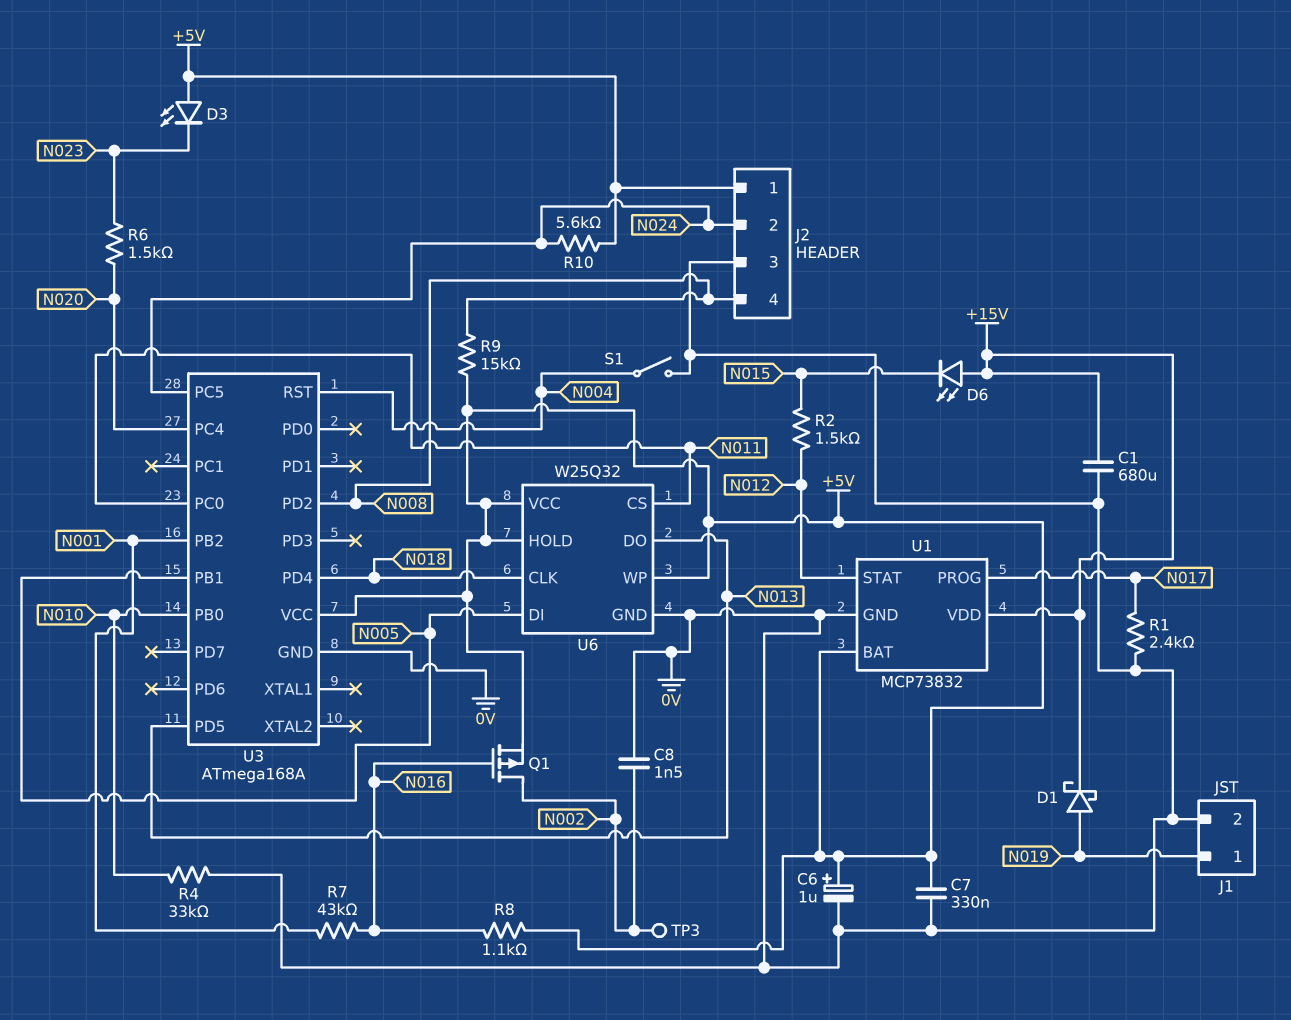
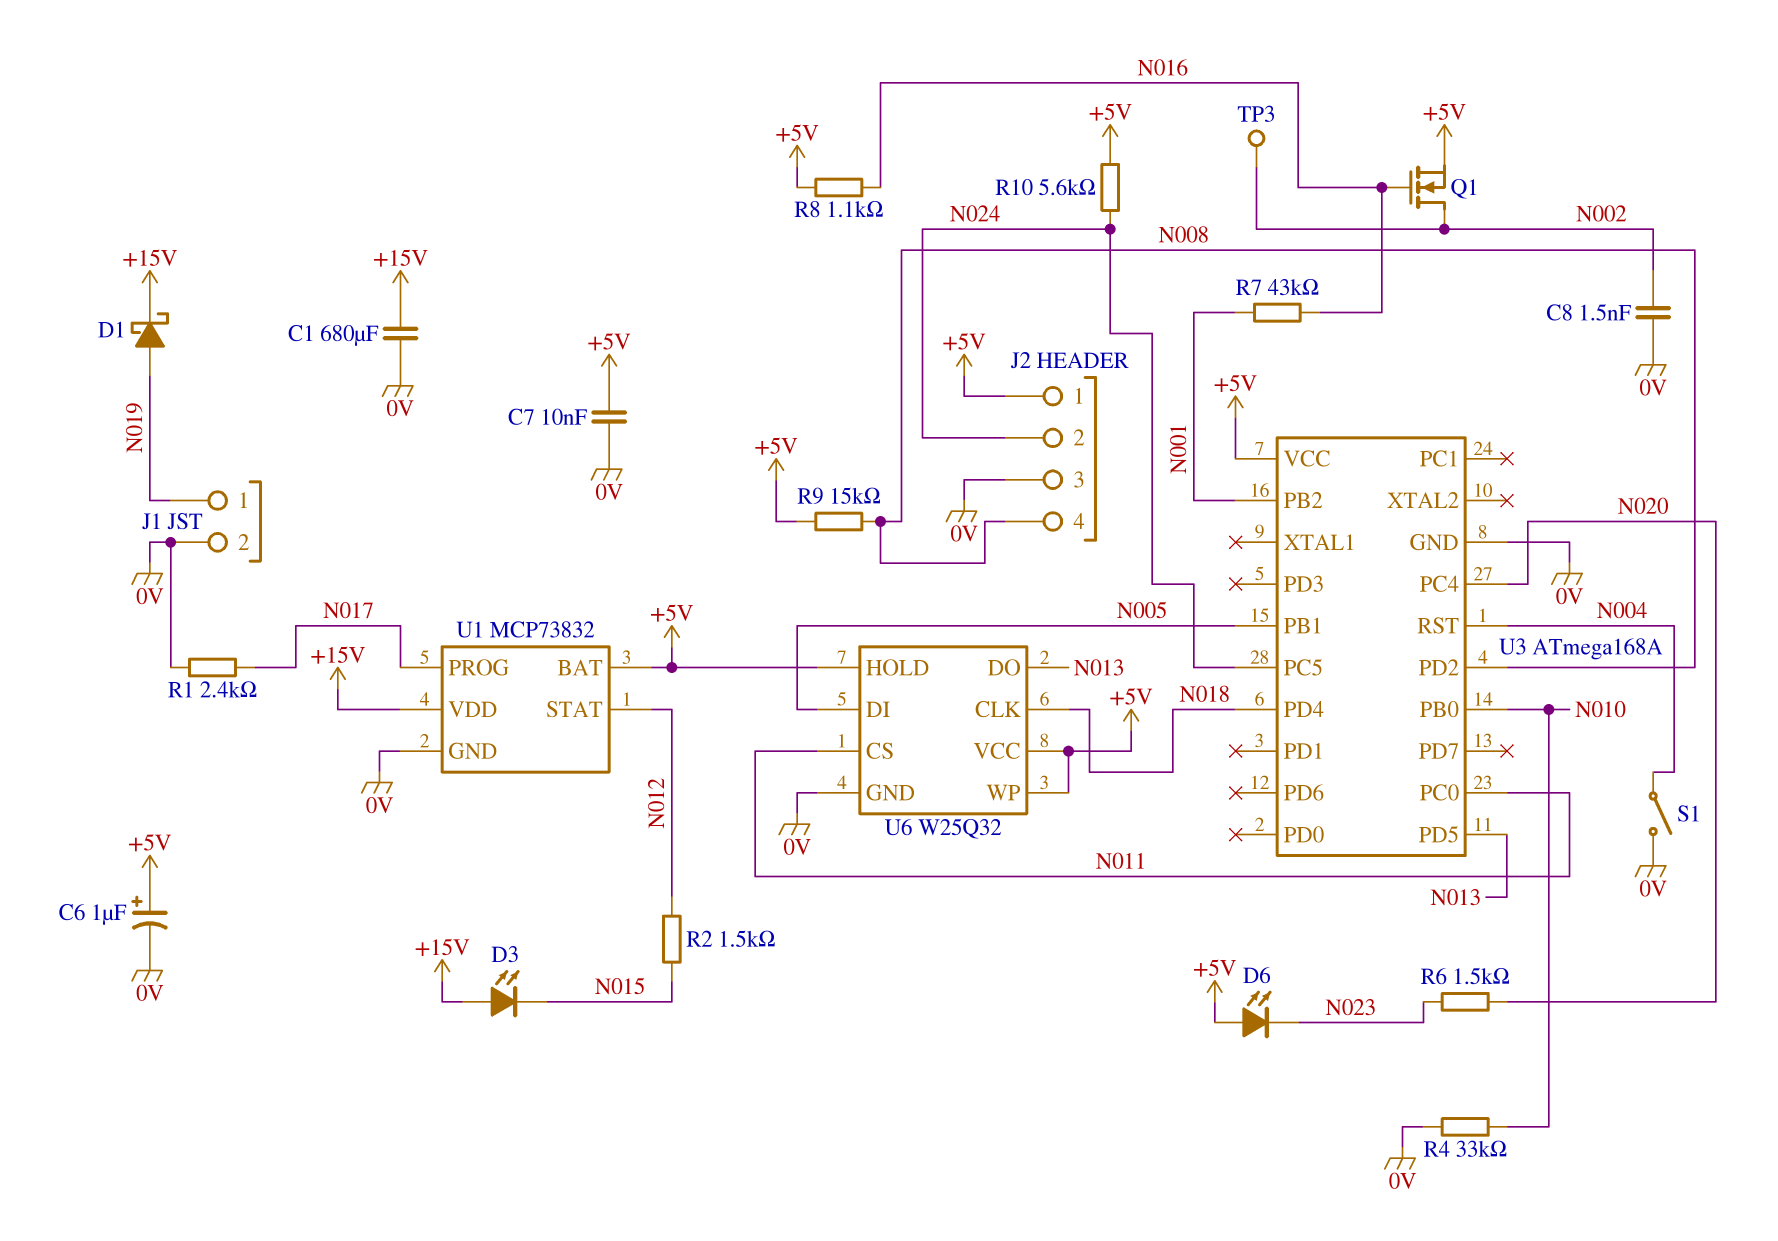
C7: 330nF (+5V, 0V) -> 10nF (+5V, 0V)
D3: LED (A +5V, K N023) -> LED (A +15V, K N015)
D6: LED (A +15V, K N015) -> LED (A +5V, K N023)
Q1: PMOS (G N016, D N002, S +5V) -> NMOS (G N016, D N002, S +5V)

